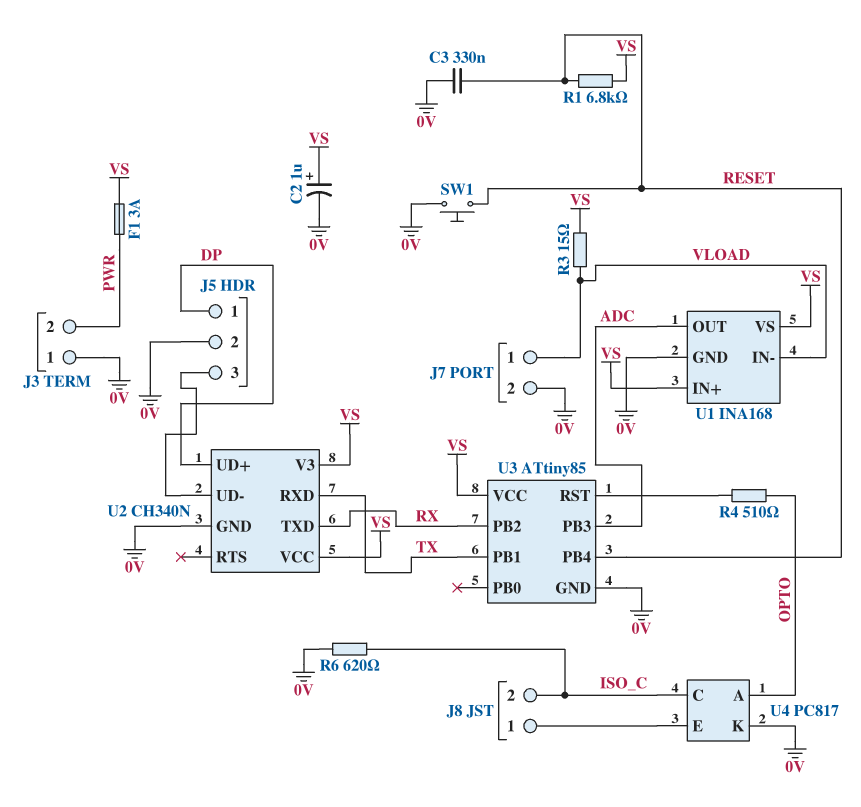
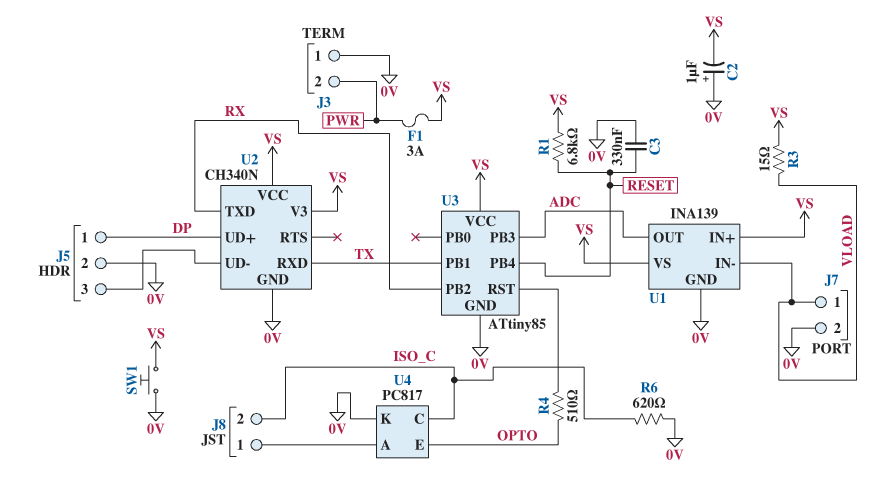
C2: 1uF (plus VS, minus 0V) -> 1uF (plus 0V, minus VS)
SW1: button (0V, RESET) -> button (0V, VS)
U1: INA168 -> INA139
U4 pin A: OPTO -> J8/1
U4 pin E: J8/1 -> OPTO

